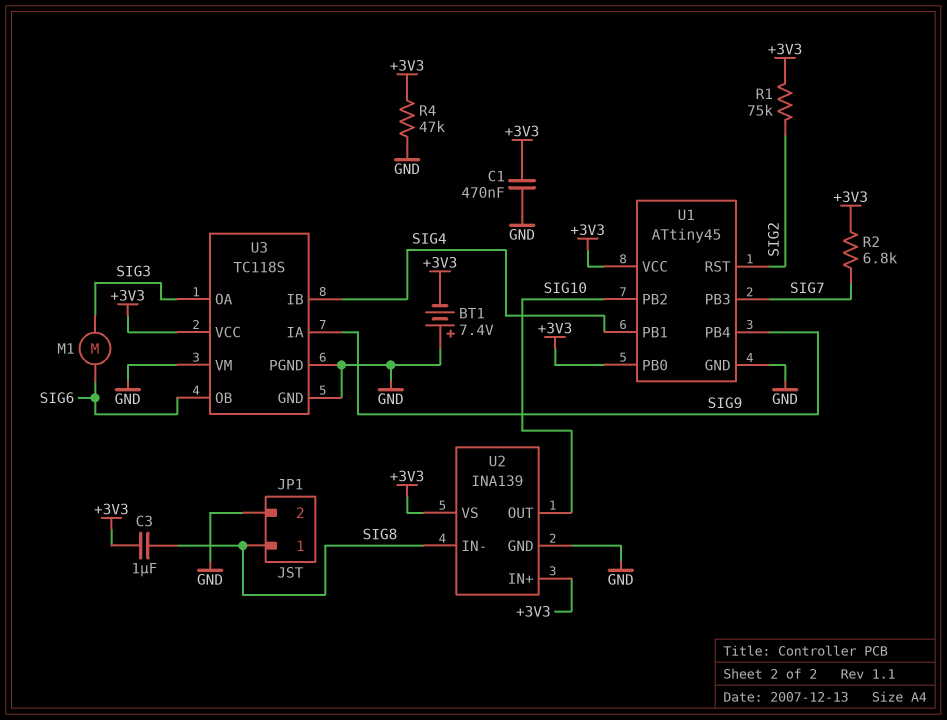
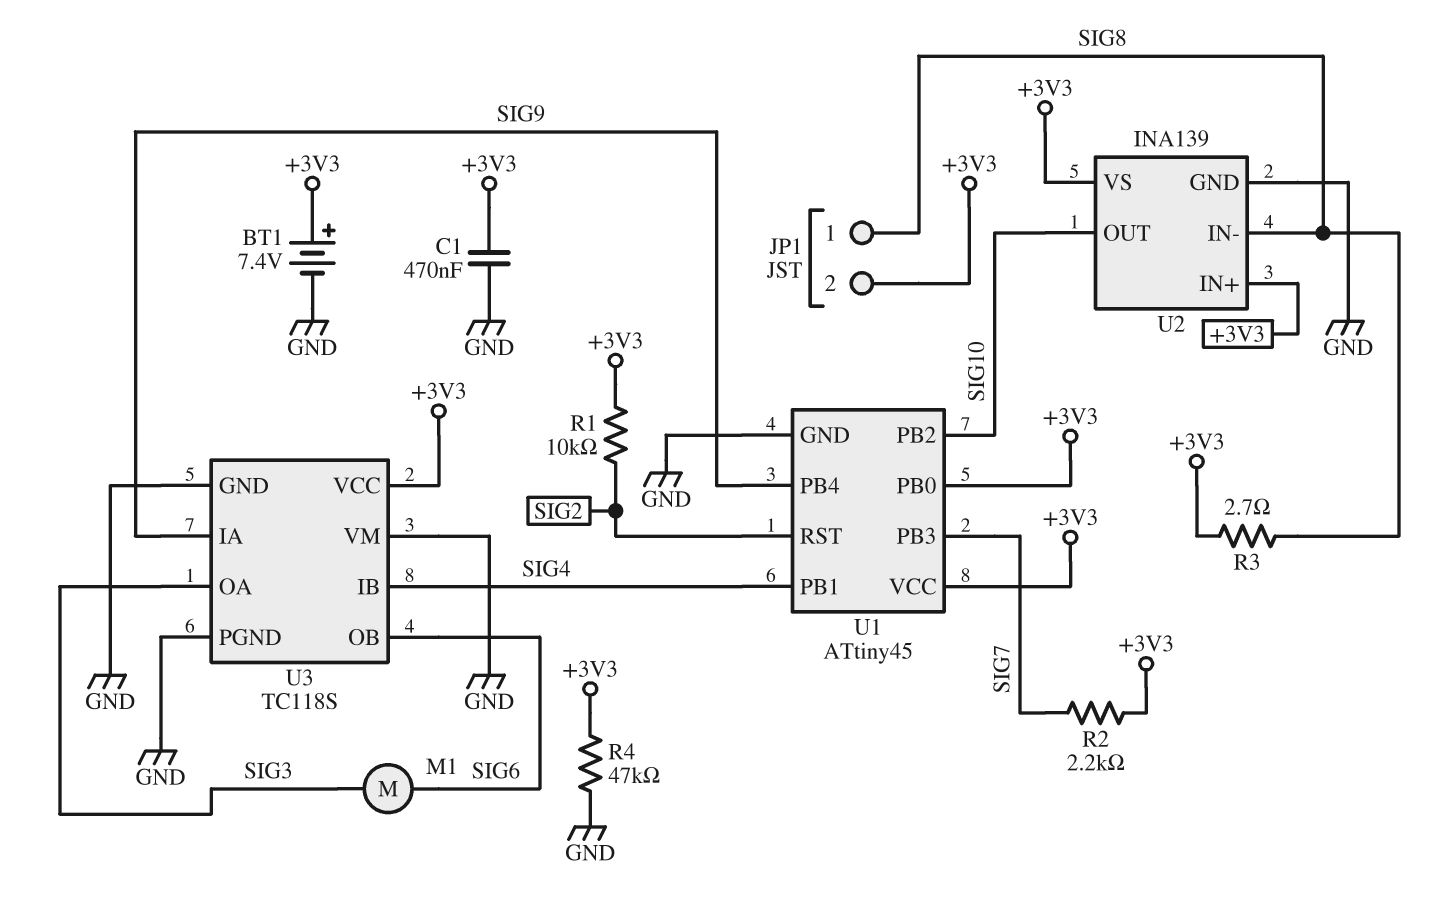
BT1: 7.4V (plus GND, minus +3V3) -> 7.4V (plus +3V3, minus GND)
C3: 1uF (+3V3, SIG8) -> none
JP1 pin 2: GND -> +3V3
R1: 75k (+3V3, SIG2) -> 10k (+3V3, SIG2)
R2: 6.8k (+3V3, SIG7) -> 2.2k (+3V3, SIG7)
R3: none -> 2.7 (+3V3, SIG8)

